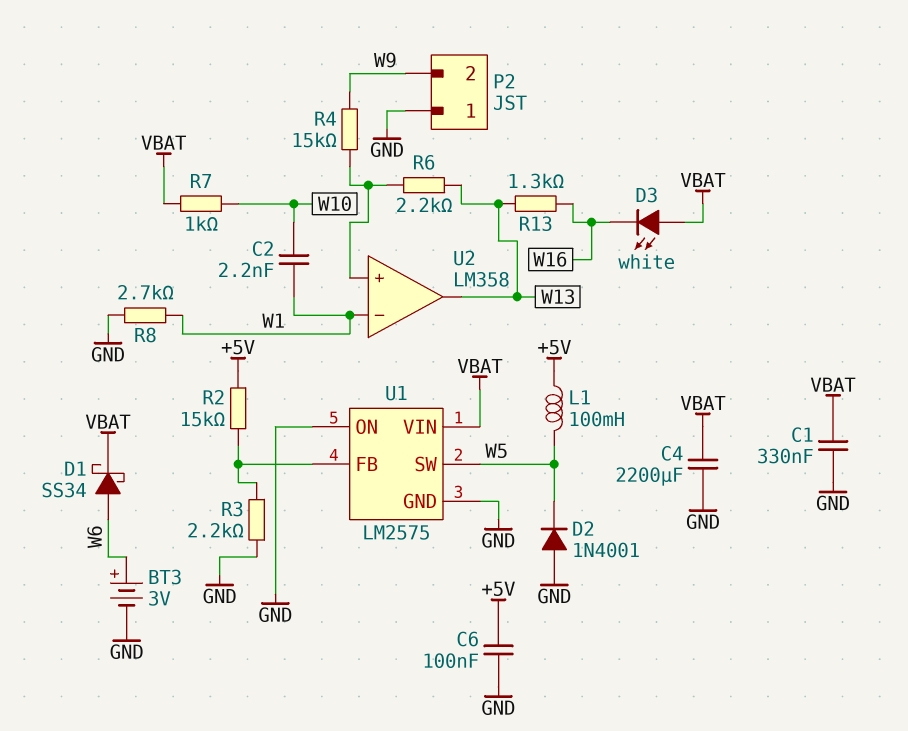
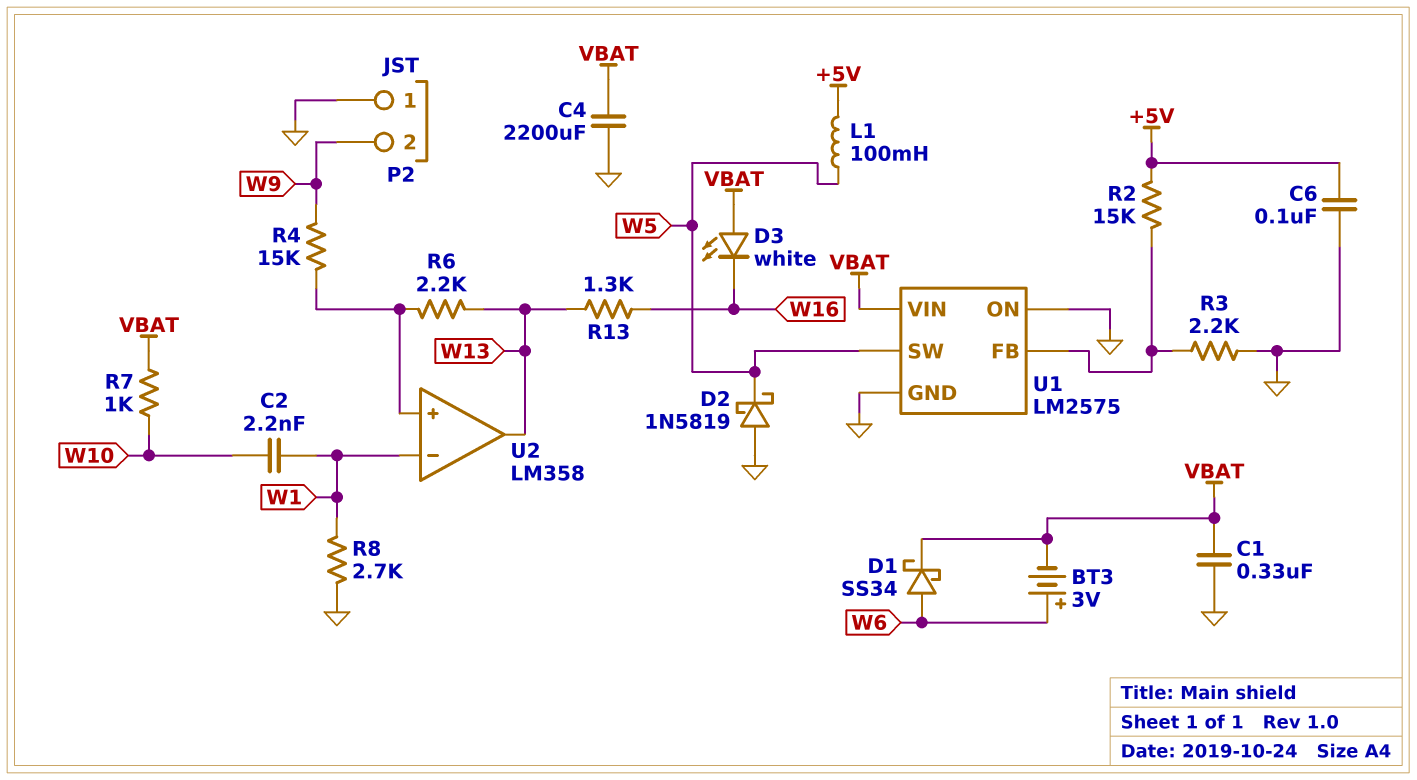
BT3: 3V (plus W6, minus GND) -> 3V (plus W6, minus VBAT)
D2: diode 1N4001 (A GND, K W5) -> schottky 1N5819 (A GND, K W5)

